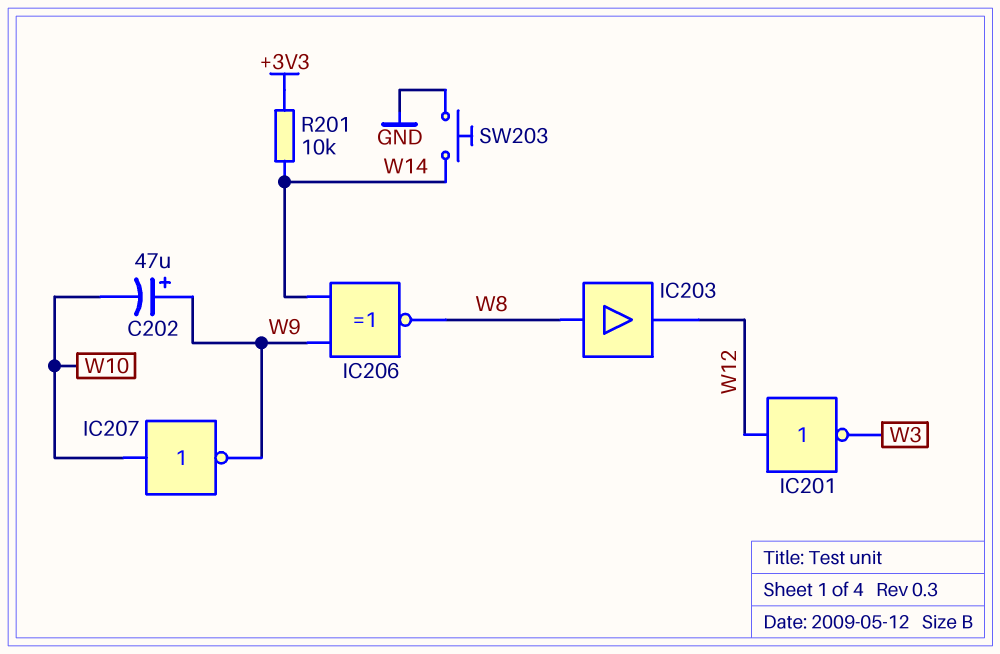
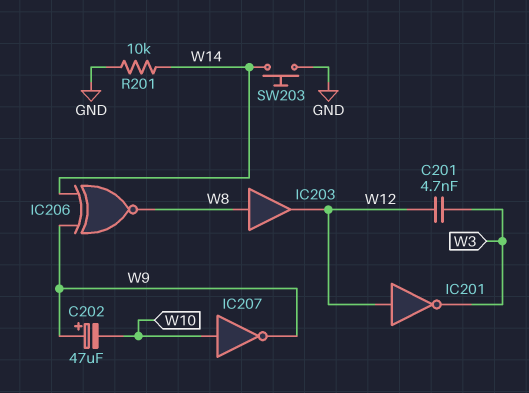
C201: none -> 4.7nF (W3, W12)
R201: 10k (+3V3, W14) -> 10k (GND, W14)

